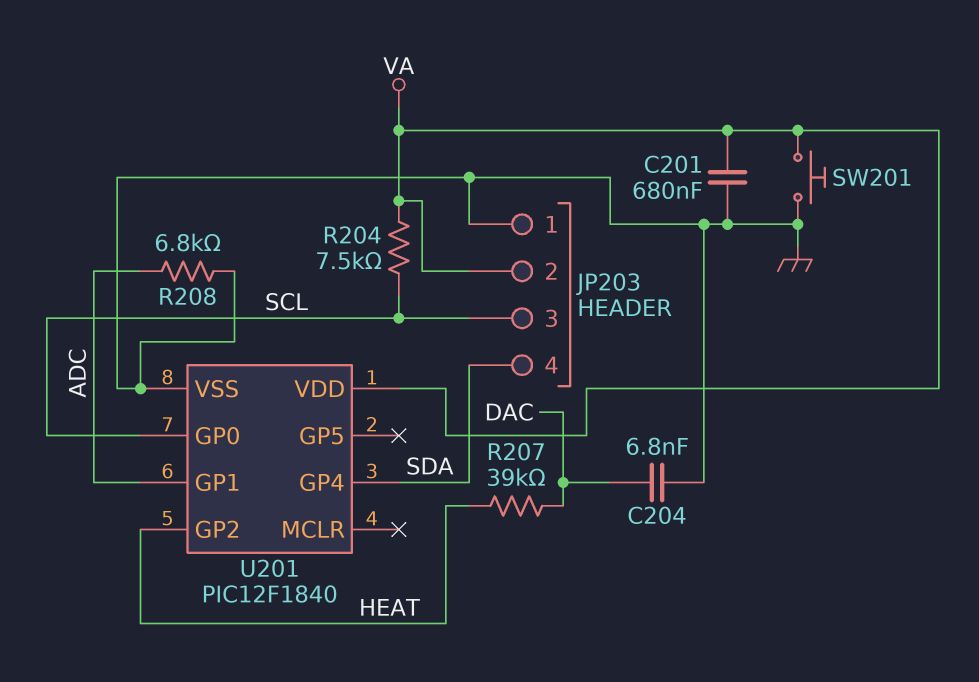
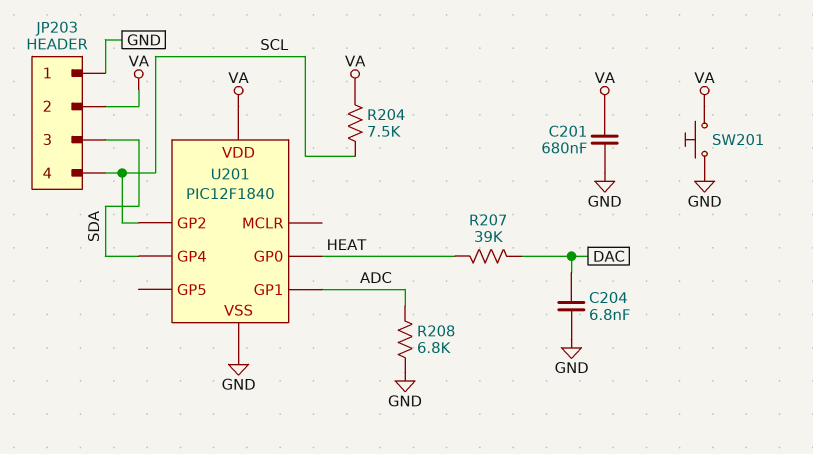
JP203 pin 3: SCL -> SDA
JP203 pin 4: SDA -> SCL
U201 pin GP0: SCL -> HEAT
U201 pin GP2: HEAT -> SCL

